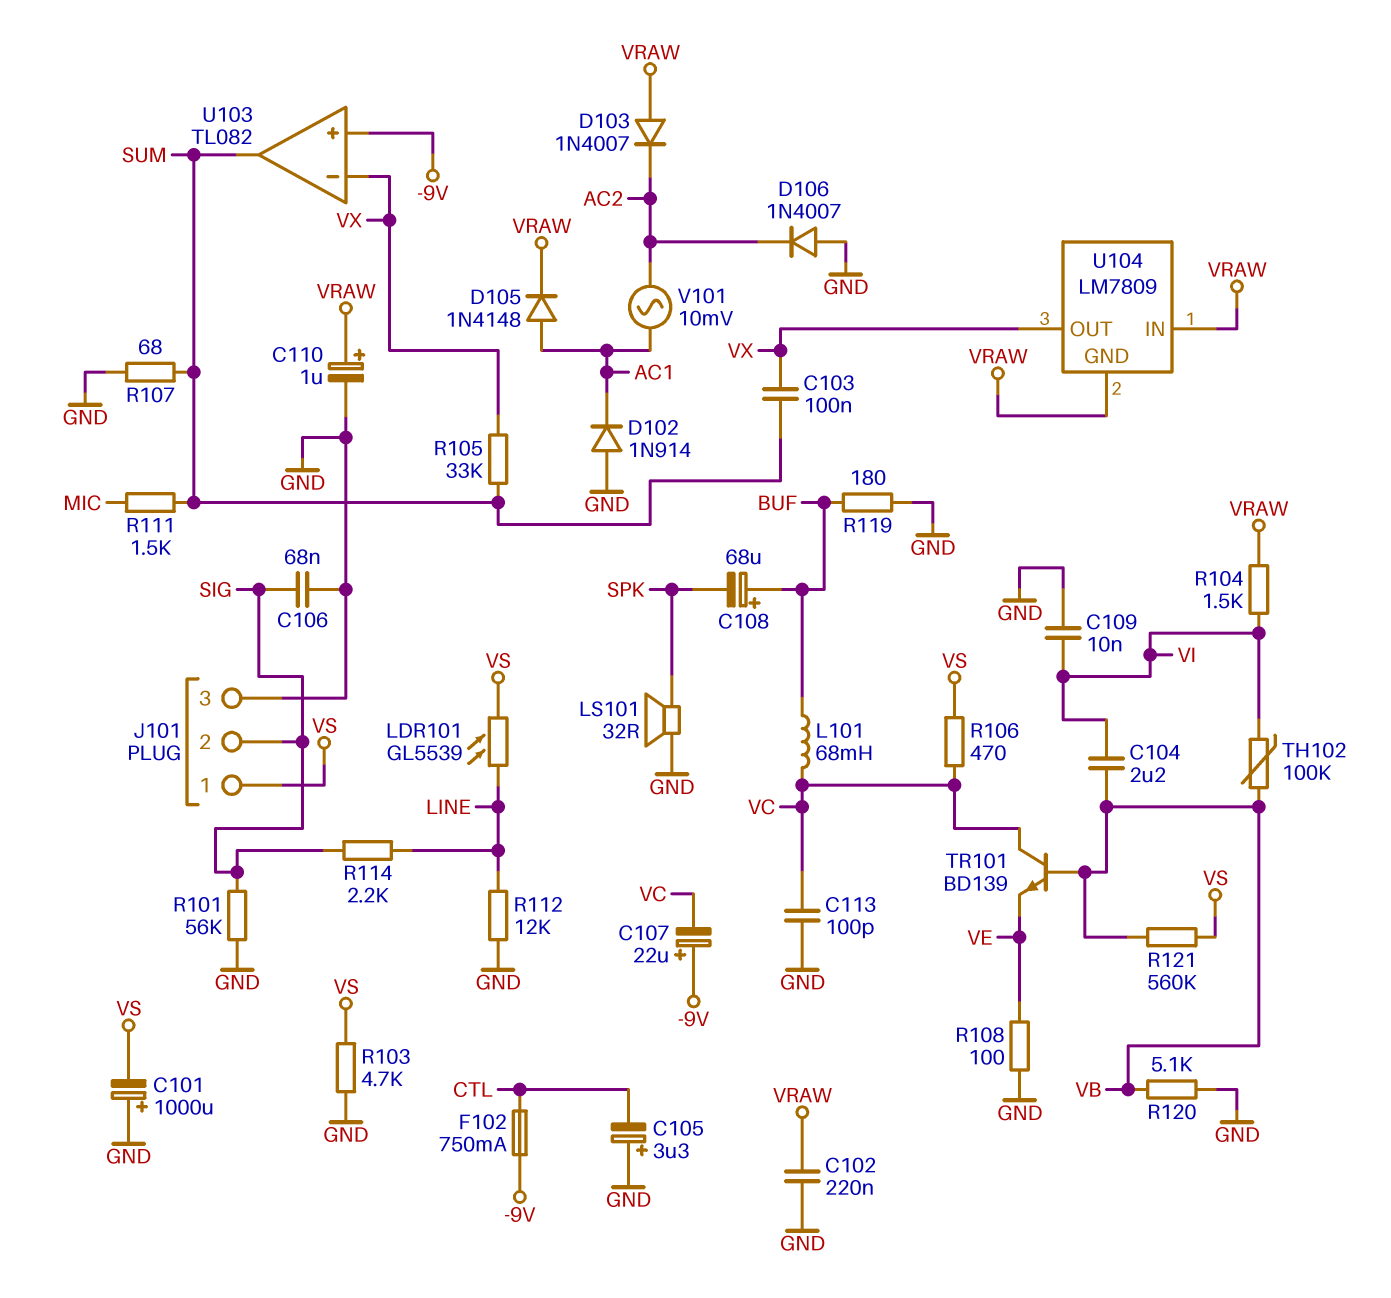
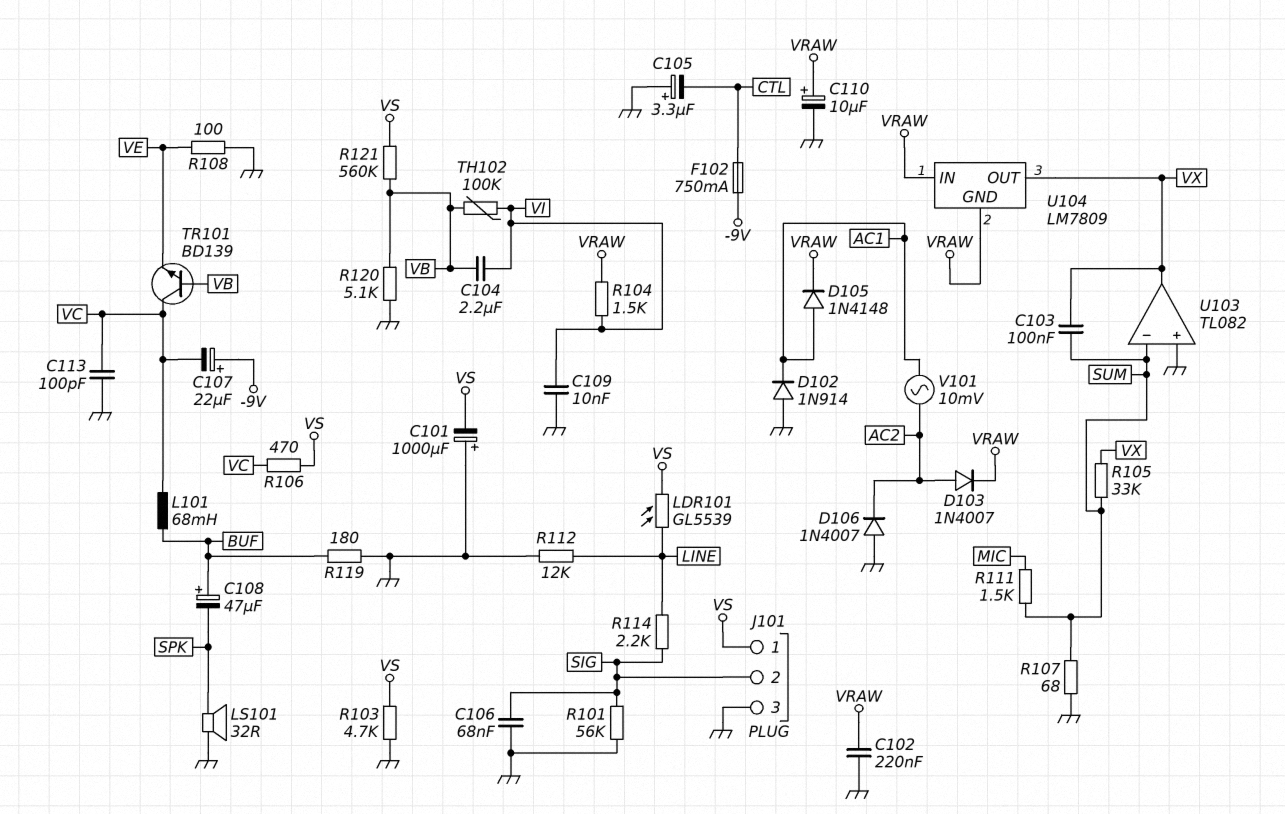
C108: 68uF (plus BUF, minus SPK) -> 47uF (plus BUF, minus SPK)
C110: 1uF (plus VRAW, minus GND) -> 10uF (plus VRAW, minus GND)
D103: diode 1N4007 (A VRAW, K AC2) -> diode 1N4007 (A AC2, K VRAW)
U103 pin in+: -9V -> GND
U103 pin in-: VX -> SUM
U103 pin out: SUM -> VX

